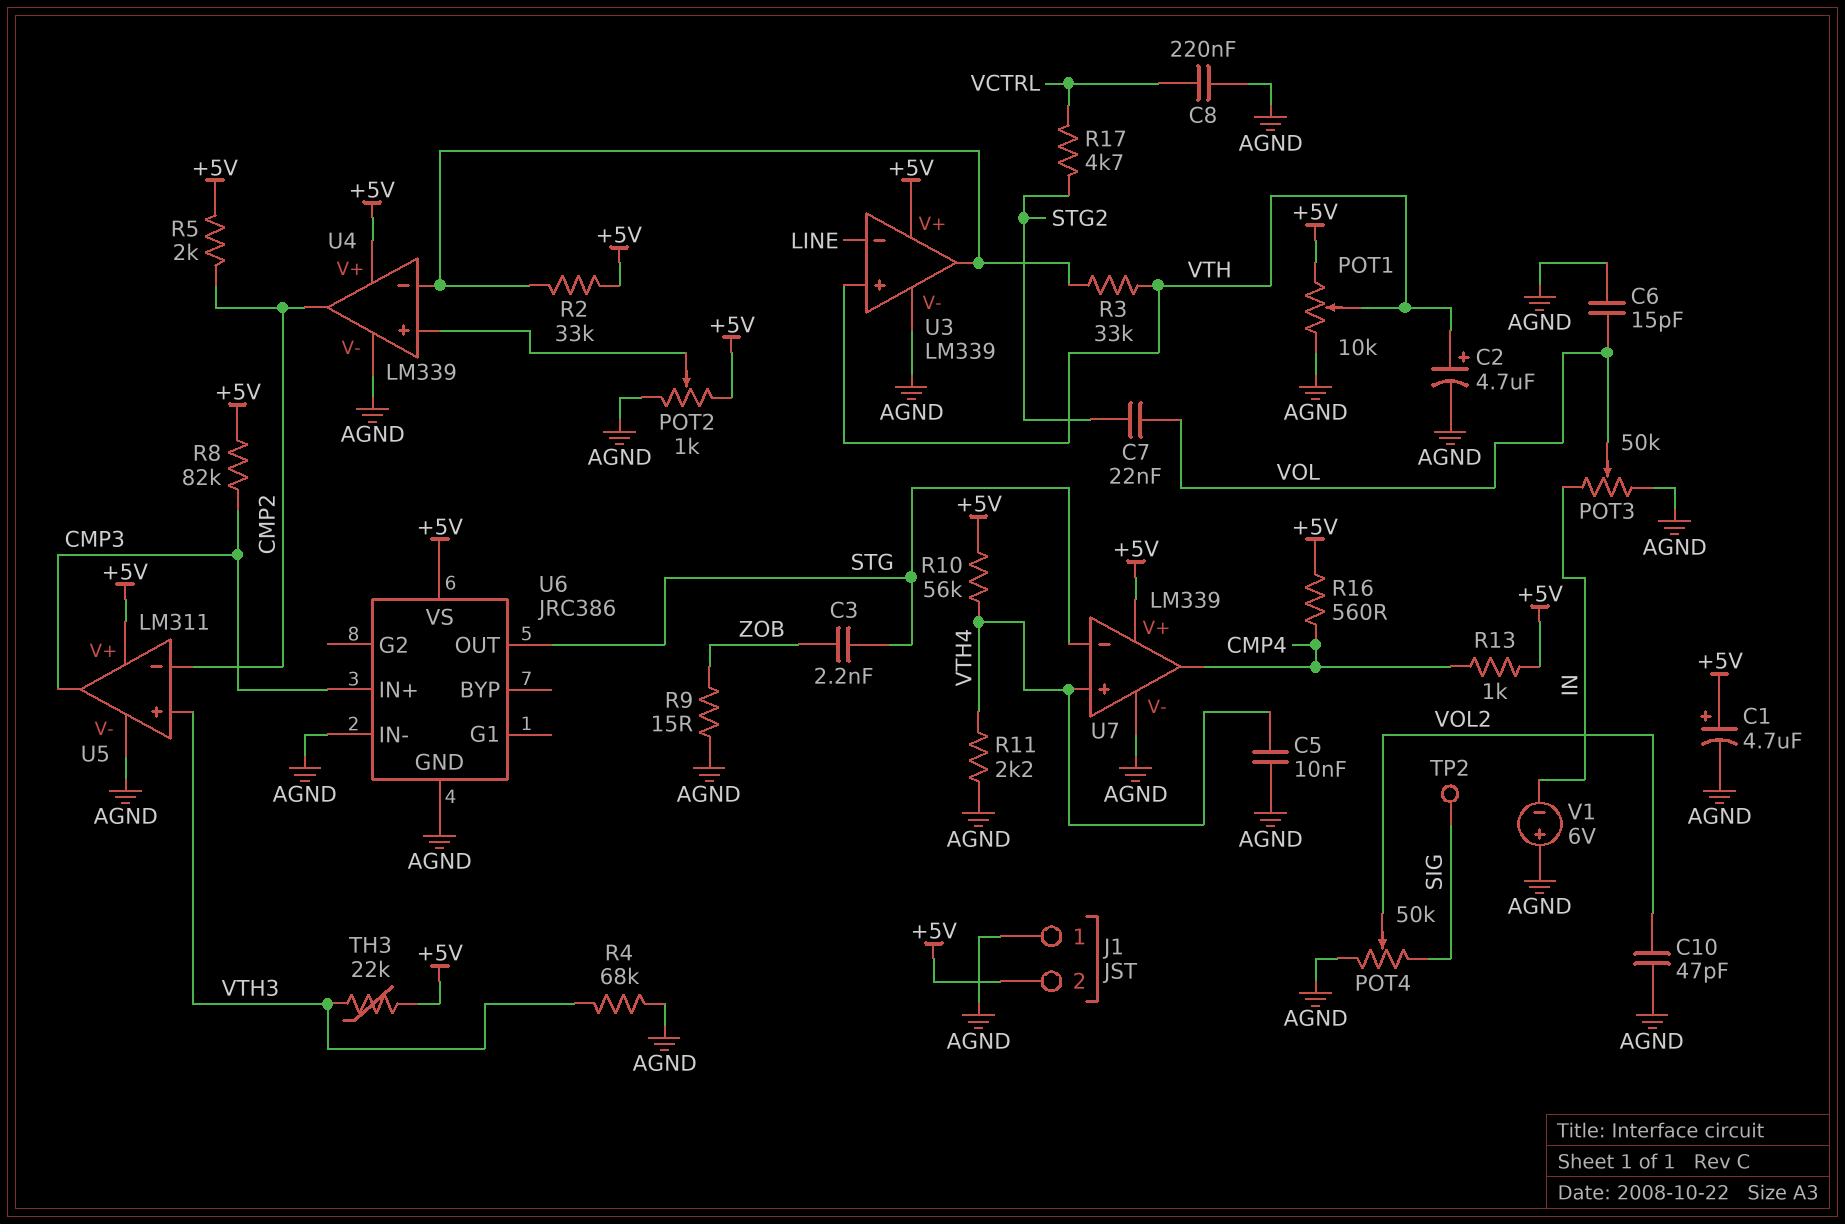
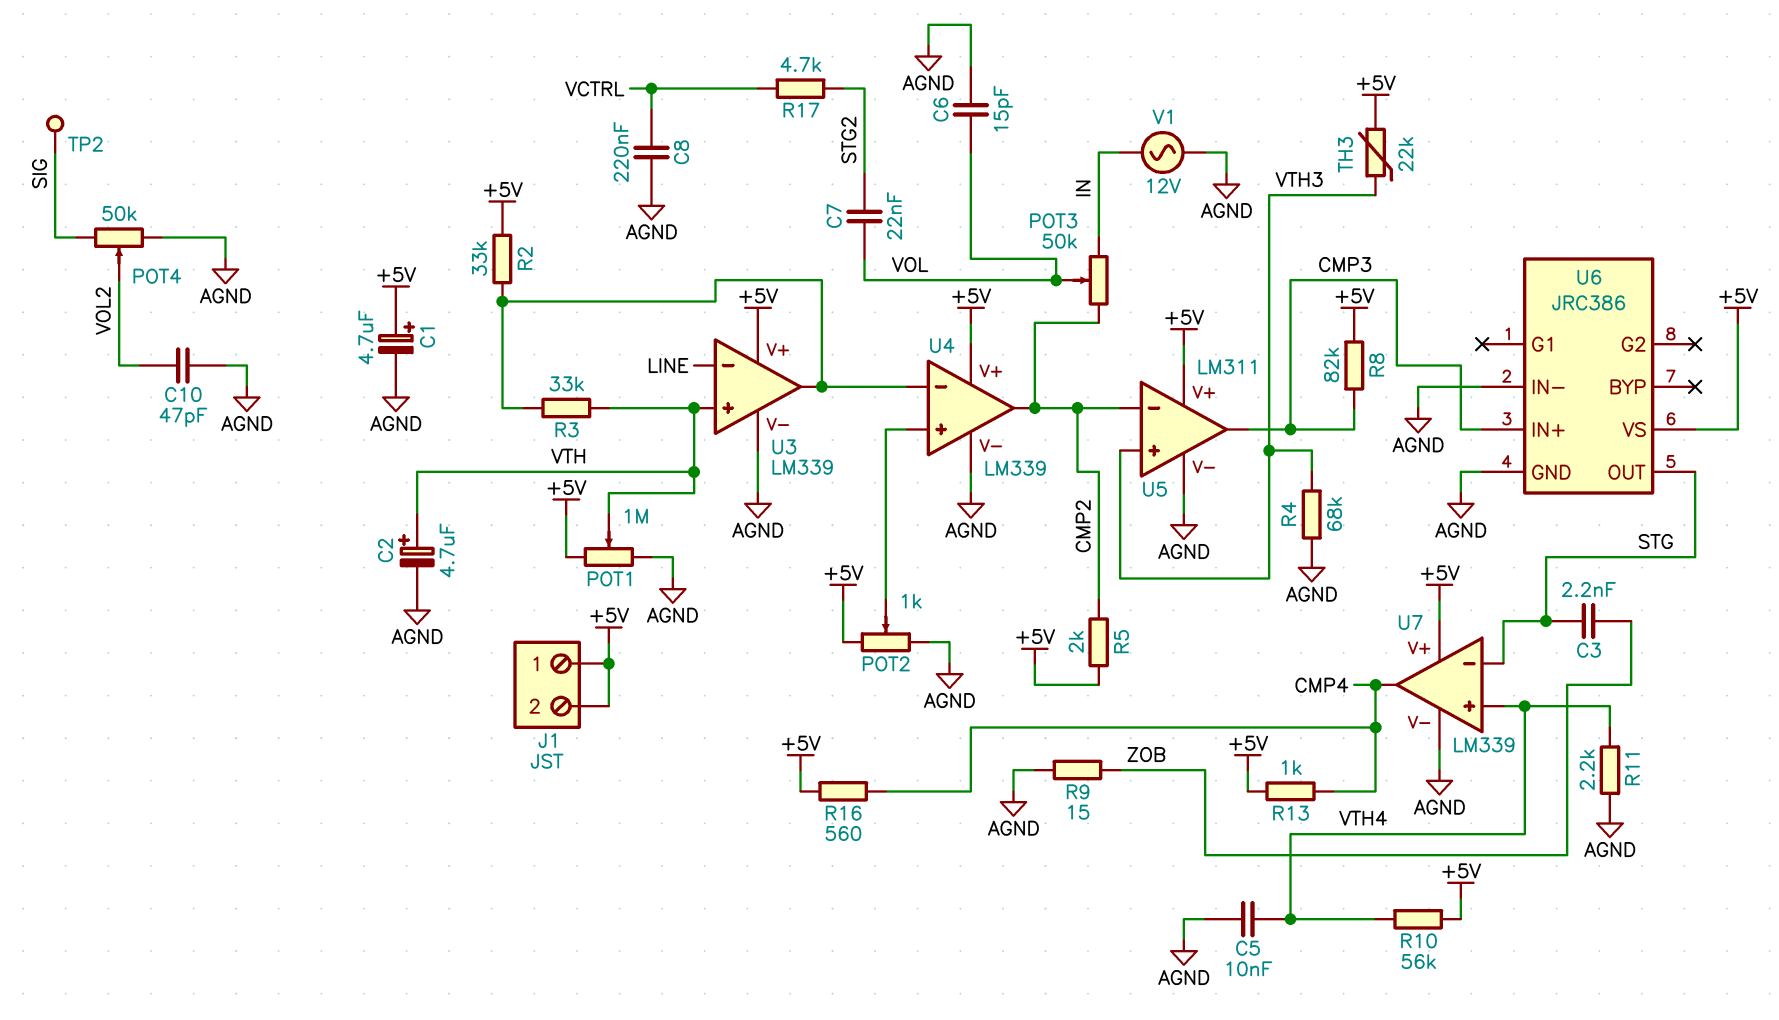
J1 pin 1: AGND -> +5V
POT1: 10k (+5V, AGND, wiper VTH) -> 1M (+5V, AGND, wiper VTH)
POT3: 50k (AGND, IN, wiper VOL) -> 50k (CMP2, IN, wiper VOL)
V1: 6V (plus AGND, minus IN) -> AC 12V (AGND, IN)

